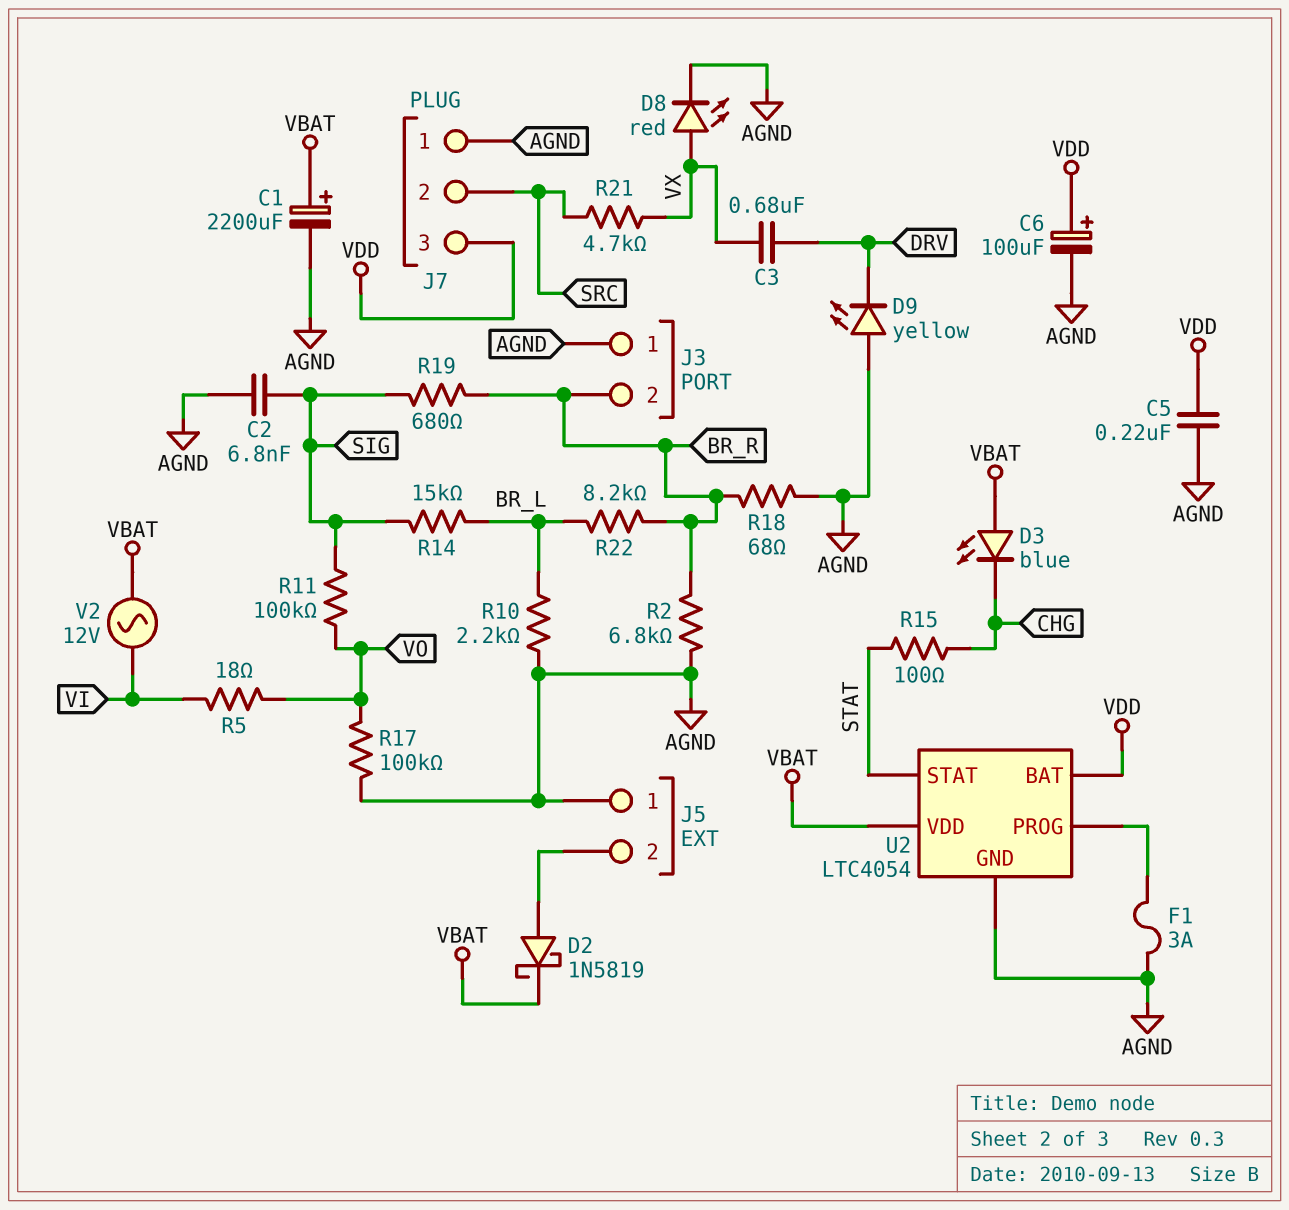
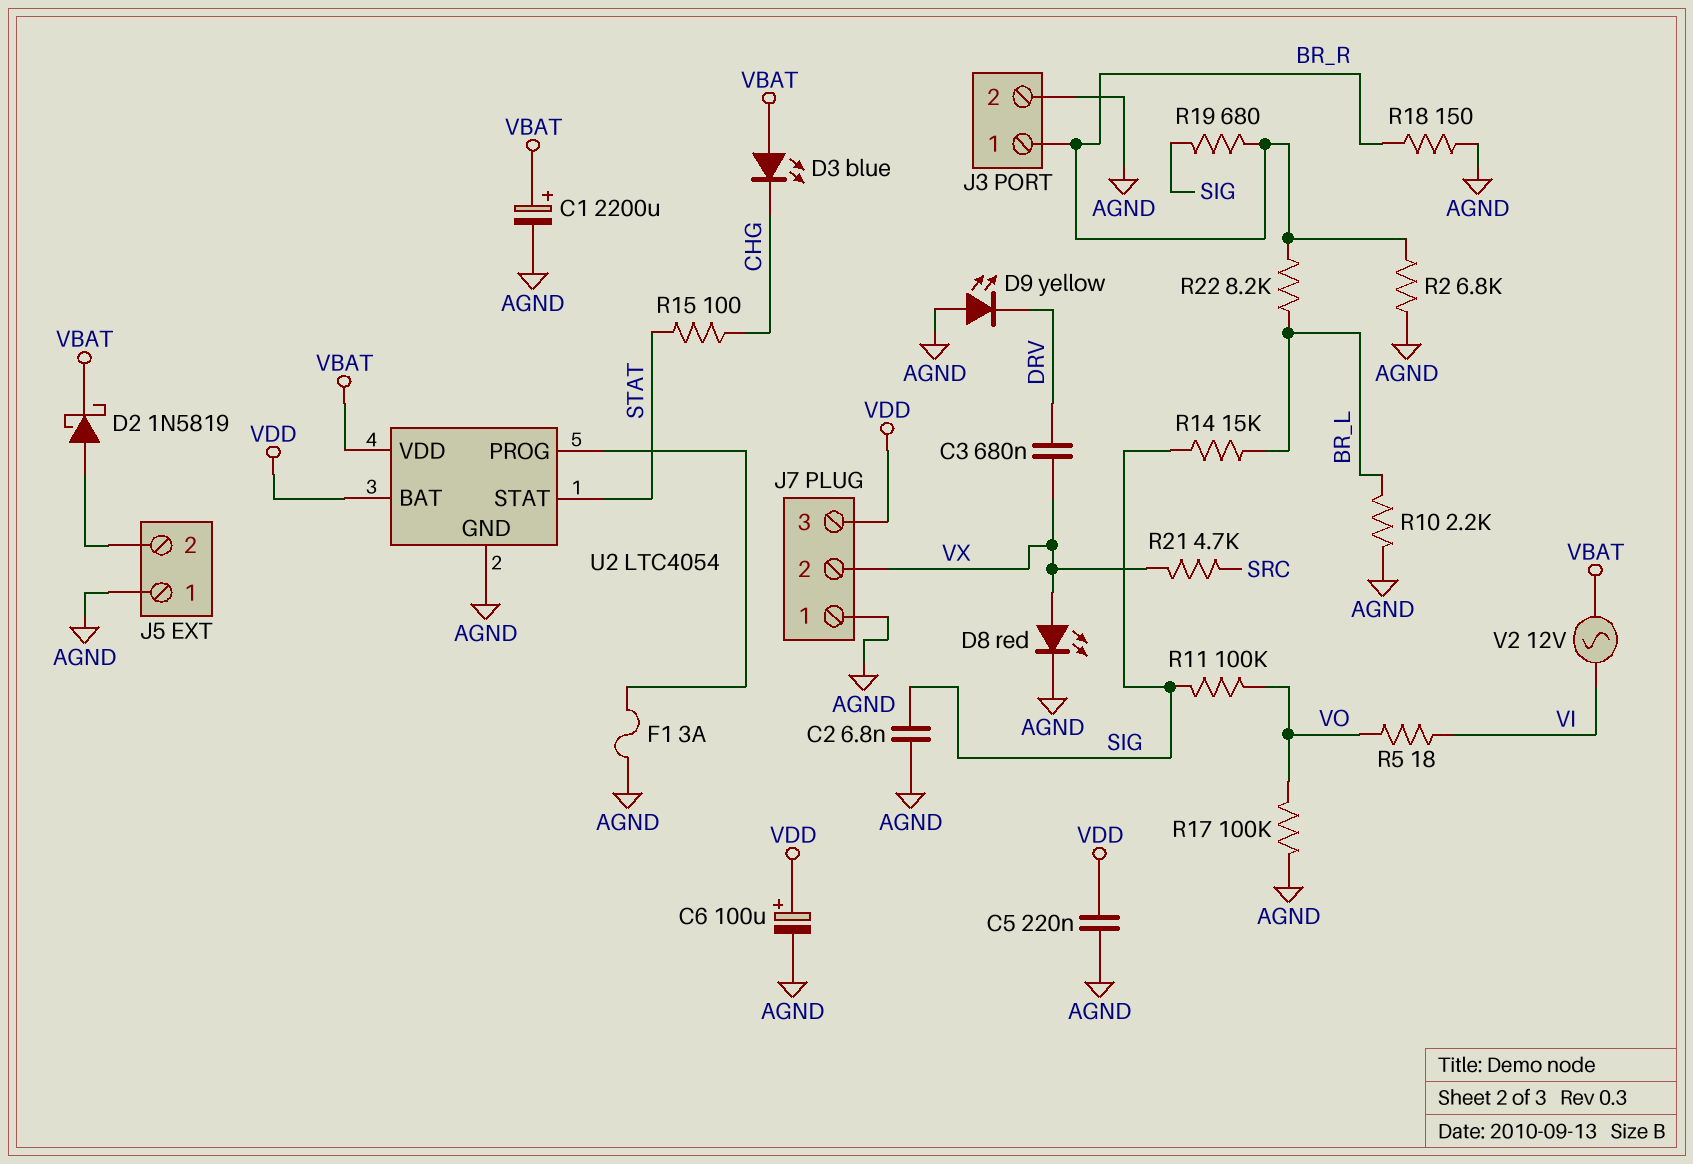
J3 pin 1: AGND -> BR_R
J3 pin 2: BR_R -> AGND
J7 pin 2: SRC -> VX
R18: 68 (AGND, BR_R) -> 150 (AGND, BR_R)

